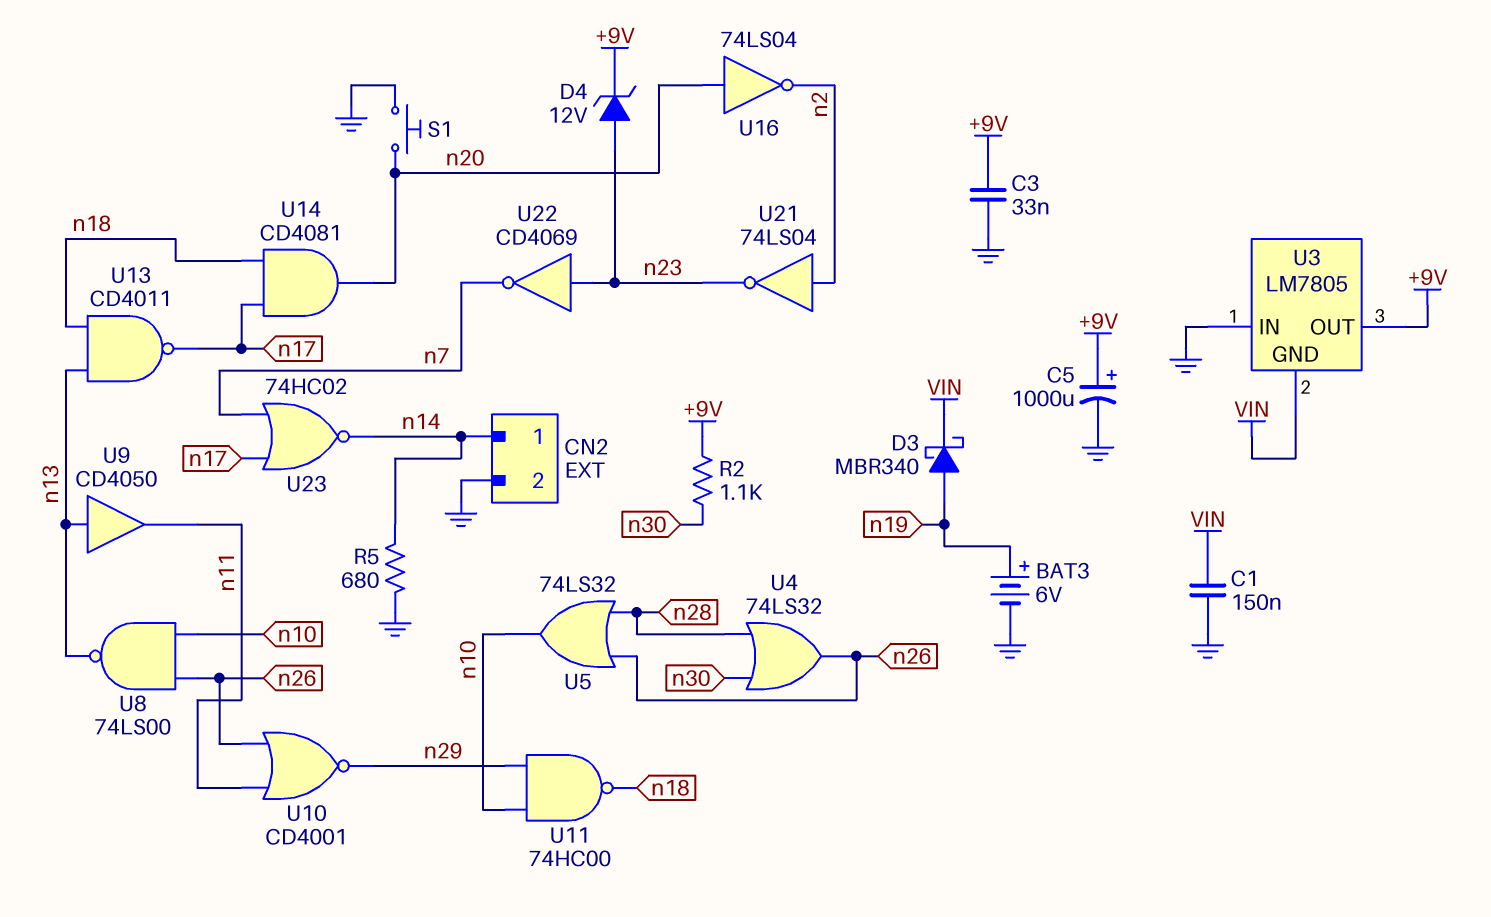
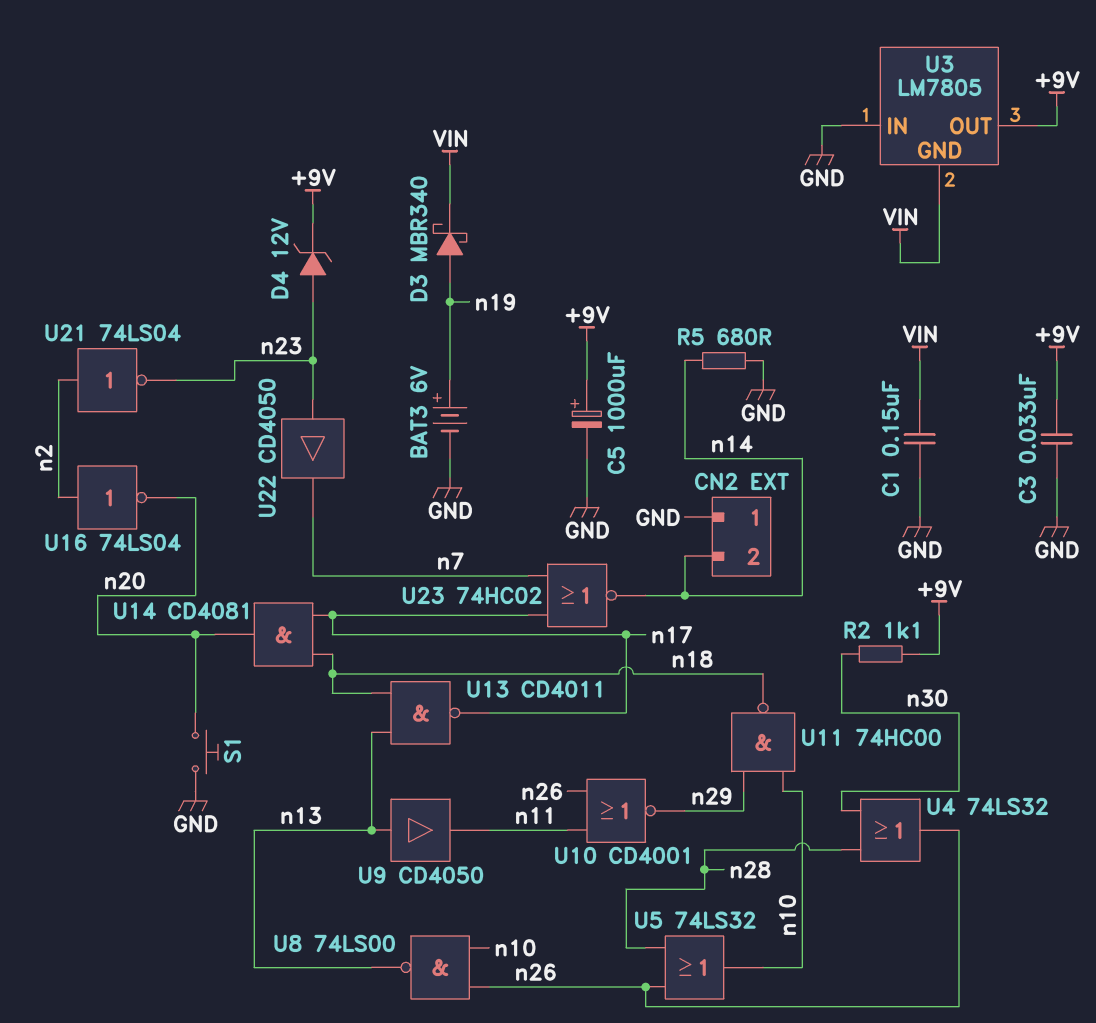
CN2 pin 1: n14 -> GND
CN2 pin 2: GND -> n14
U16: NOT 74LS04 (in n20, out n2) -> NOT 74LS04 (in n2, out n20)
U22: NOT CD4069 (in n23, out n7) -> buffer CD4050 (in n23, out n7)

